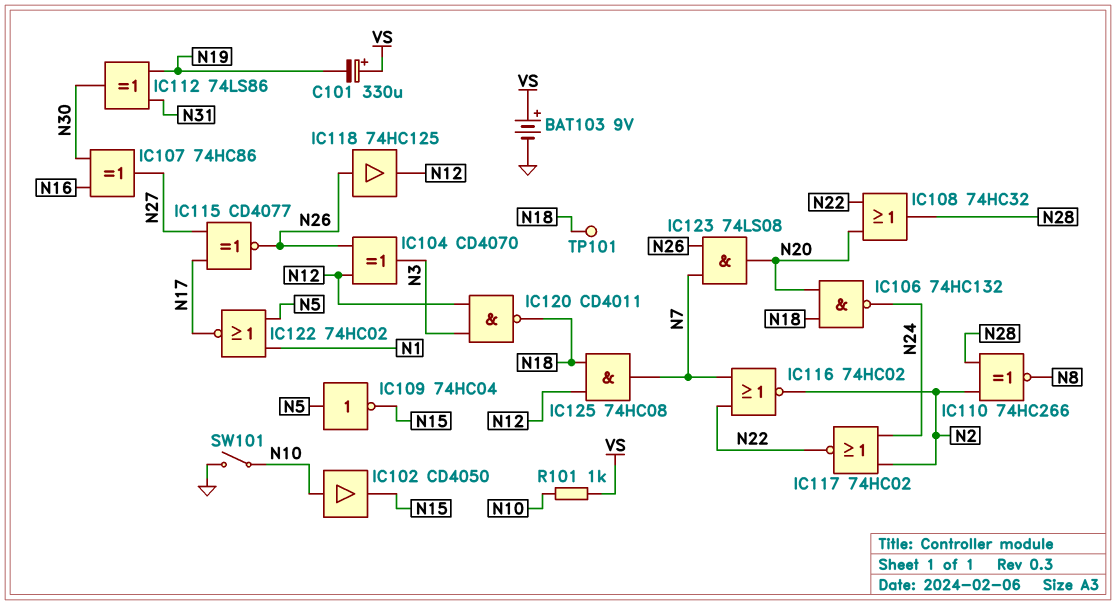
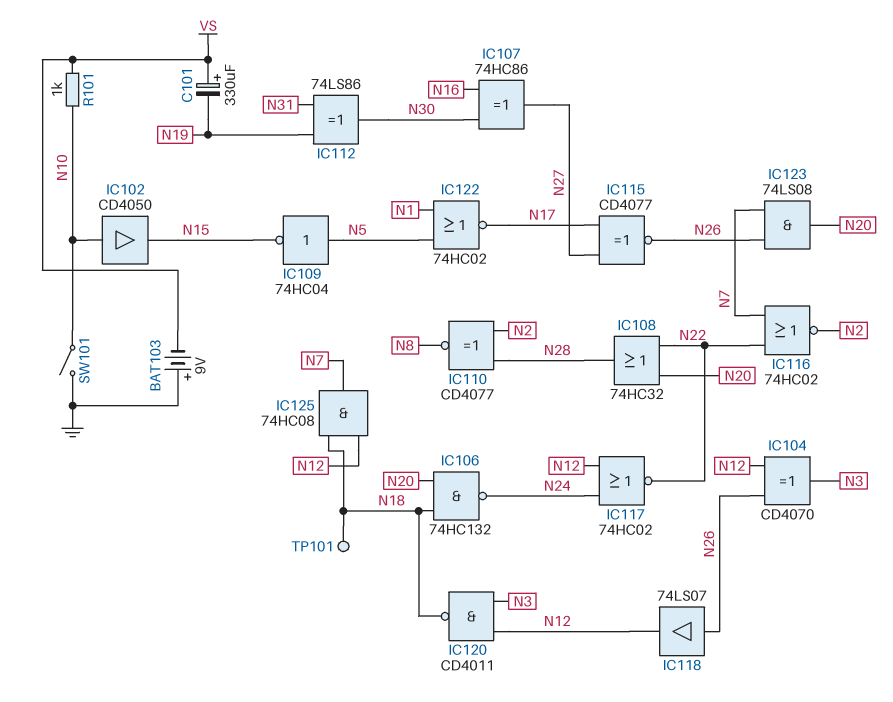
BAT103: 9V (plus VS, minus GND) -> 9V (plus GND, minus VS)
IC110: XNOR 74HC266 (in N2, in N28, out N8) -> XNOR CD4077 (in N2, in N28, out N8)
IC117: NOR 74HC02 (in N2, in N24, out N22) -> NOR 74HC02 (in N12, in N24, out N22)
IC118: buffer 74HC125 (in N26, out N12) -> buffer 74LS07 (in N26, out N12)

